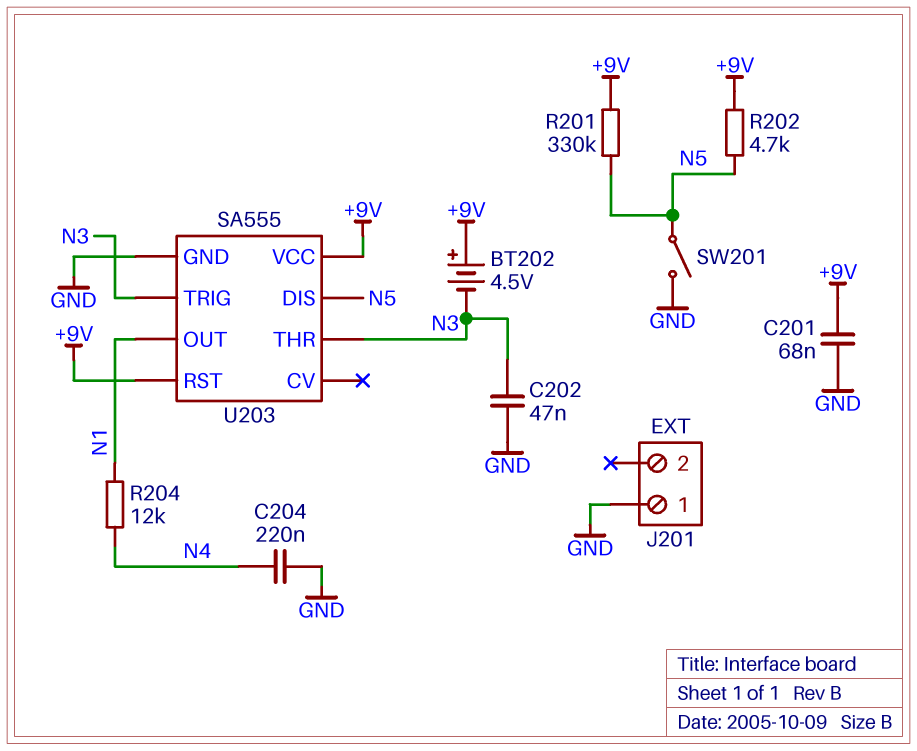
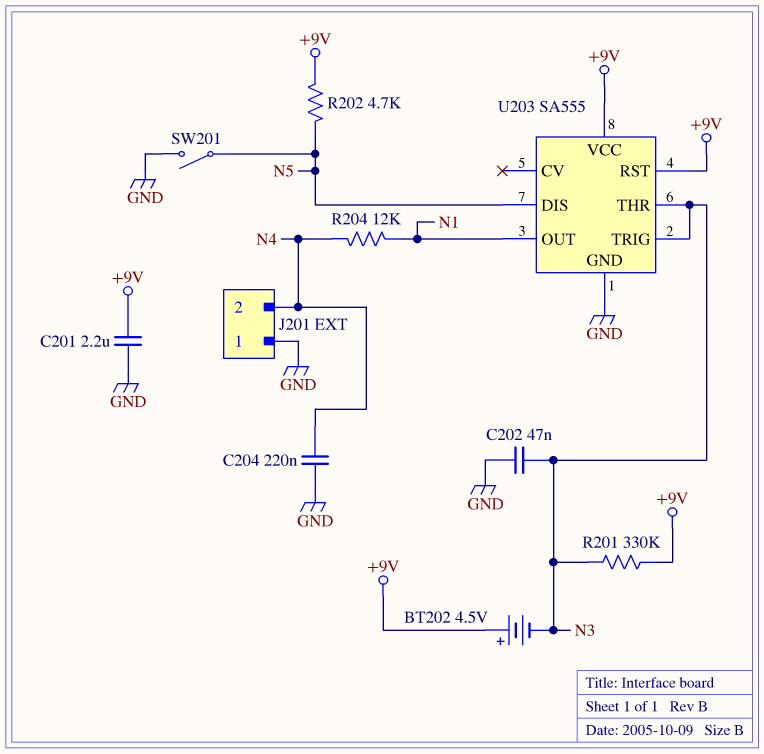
C201: 68nF (+9V, GND) -> 2.2uF (+9V, GND)
J201 pin 2: none -> N4
R201: 330k (+9V, N5) -> 330k (+9V, N3)

